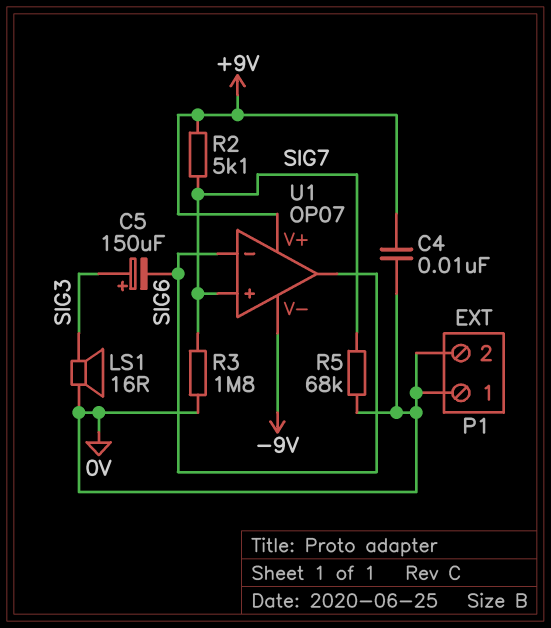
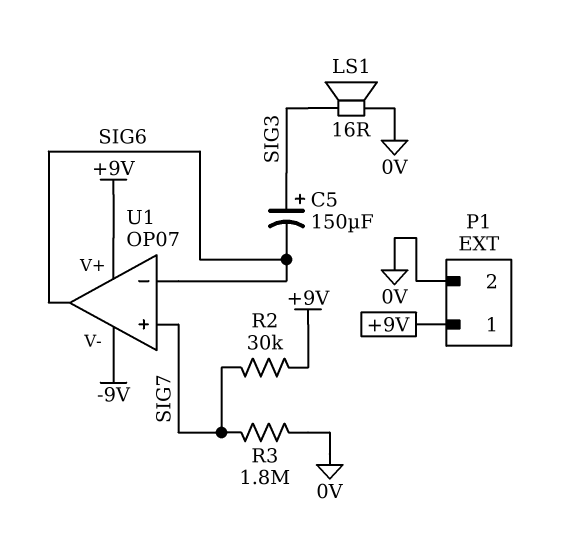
C4: 10nF (+9V, 0V) -> none
P1 pin 1: 0V -> +9V
R2: 5.1k (+9V, SIG7) -> 30k (+9V, SIG7)
R5: 68k (0V, SIG7) -> none

